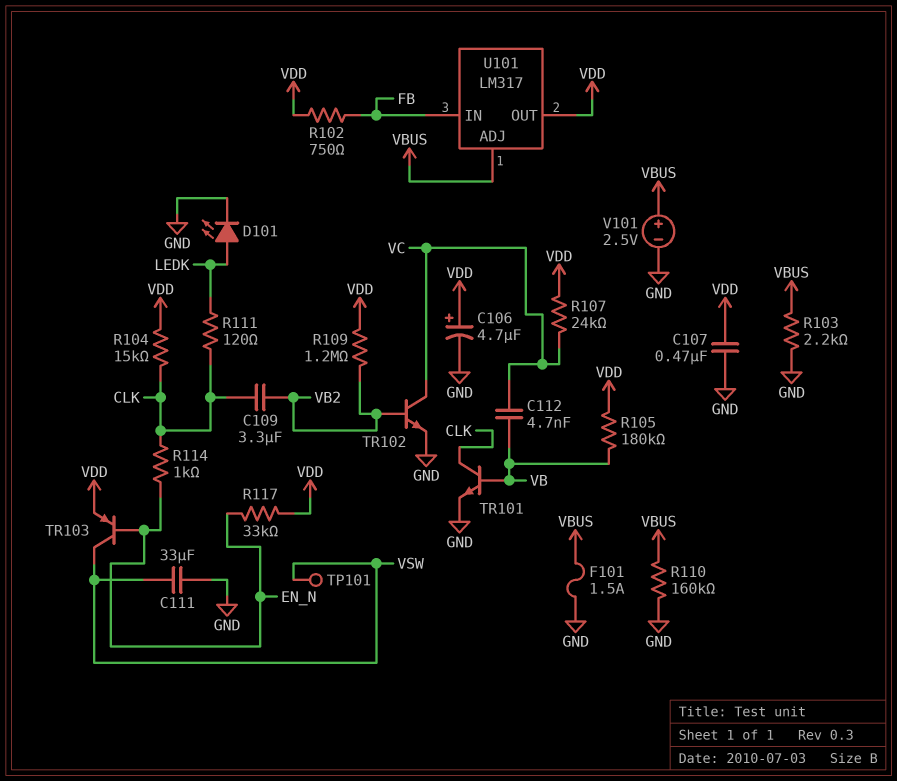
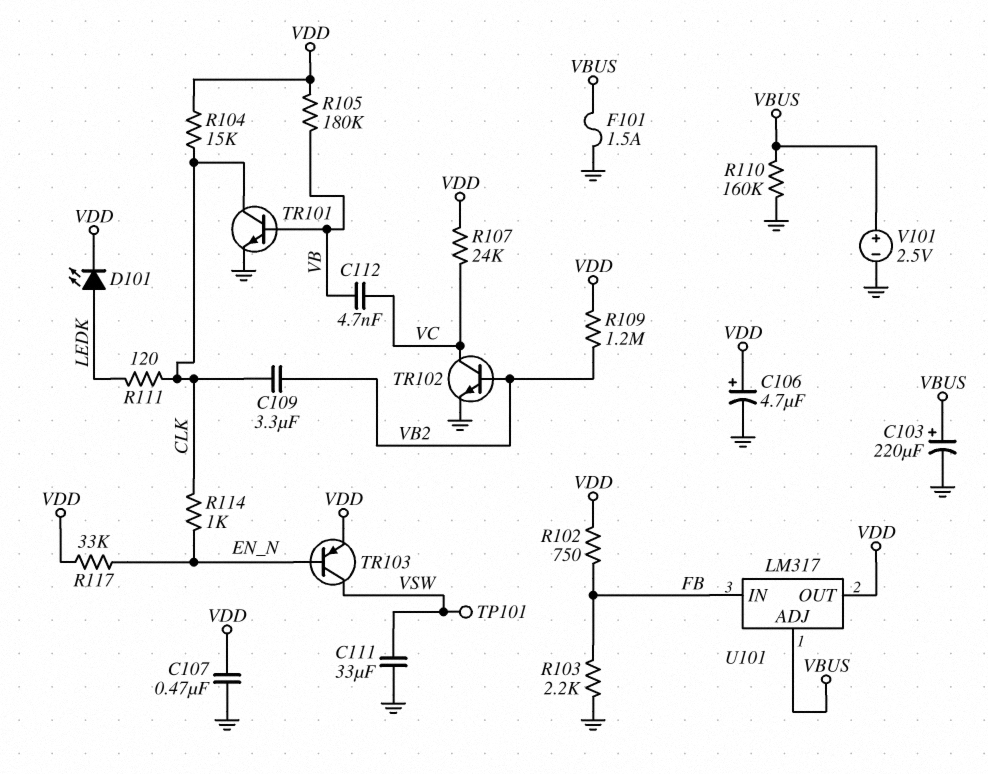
C103: none -> 220uF (plus VBUS, minus GND)
D101: LED (A LEDK, K GND) -> LED (A LEDK, K VDD)
R103: 2.2k (GND, VBUS) -> 2.2k (FB, GND)

